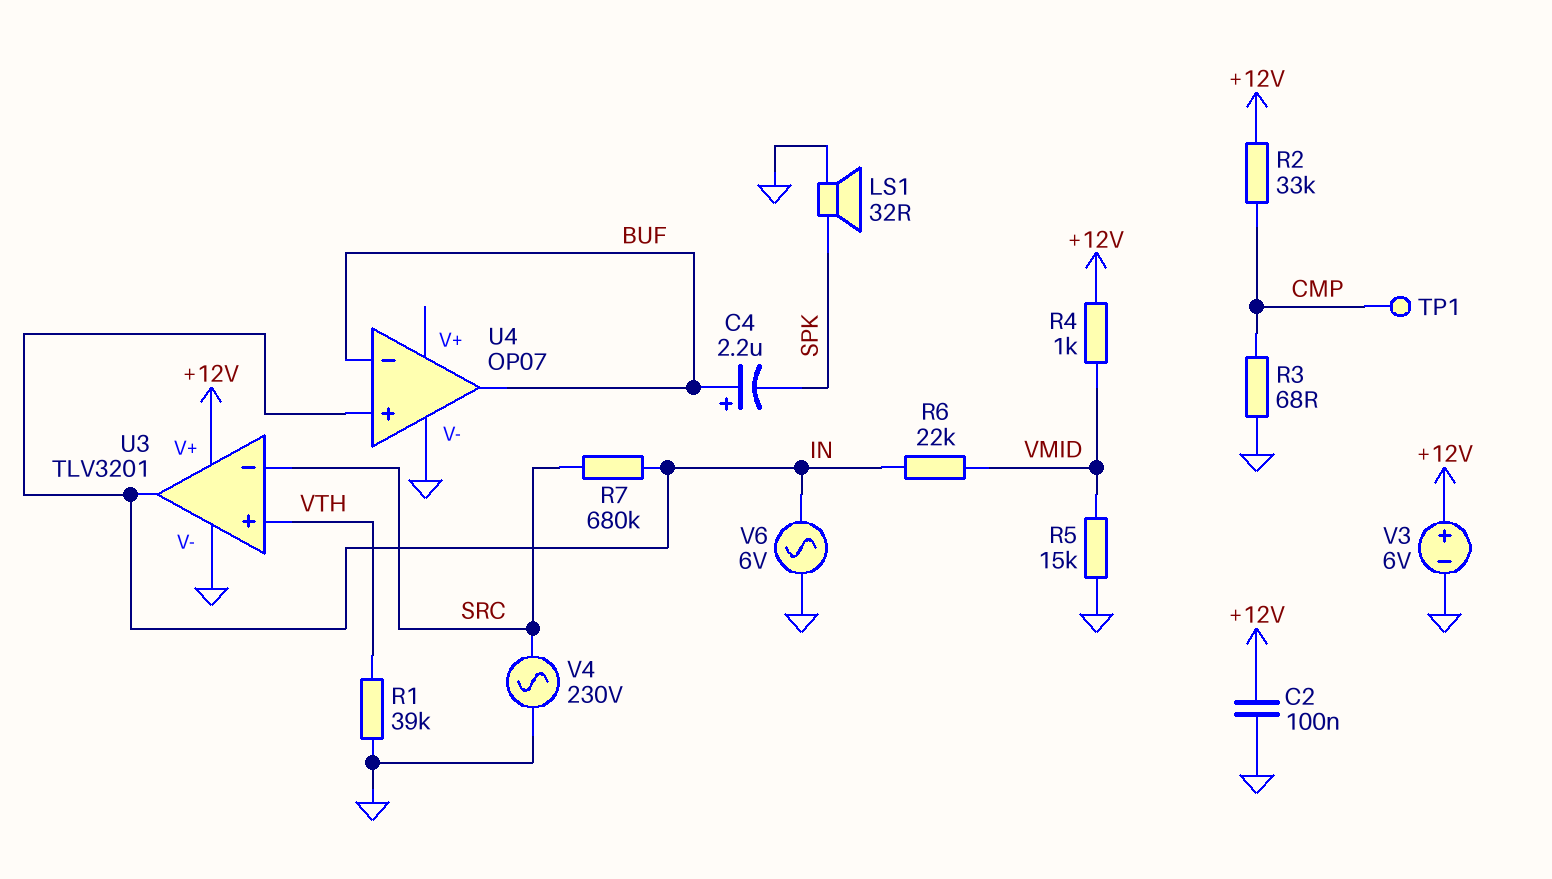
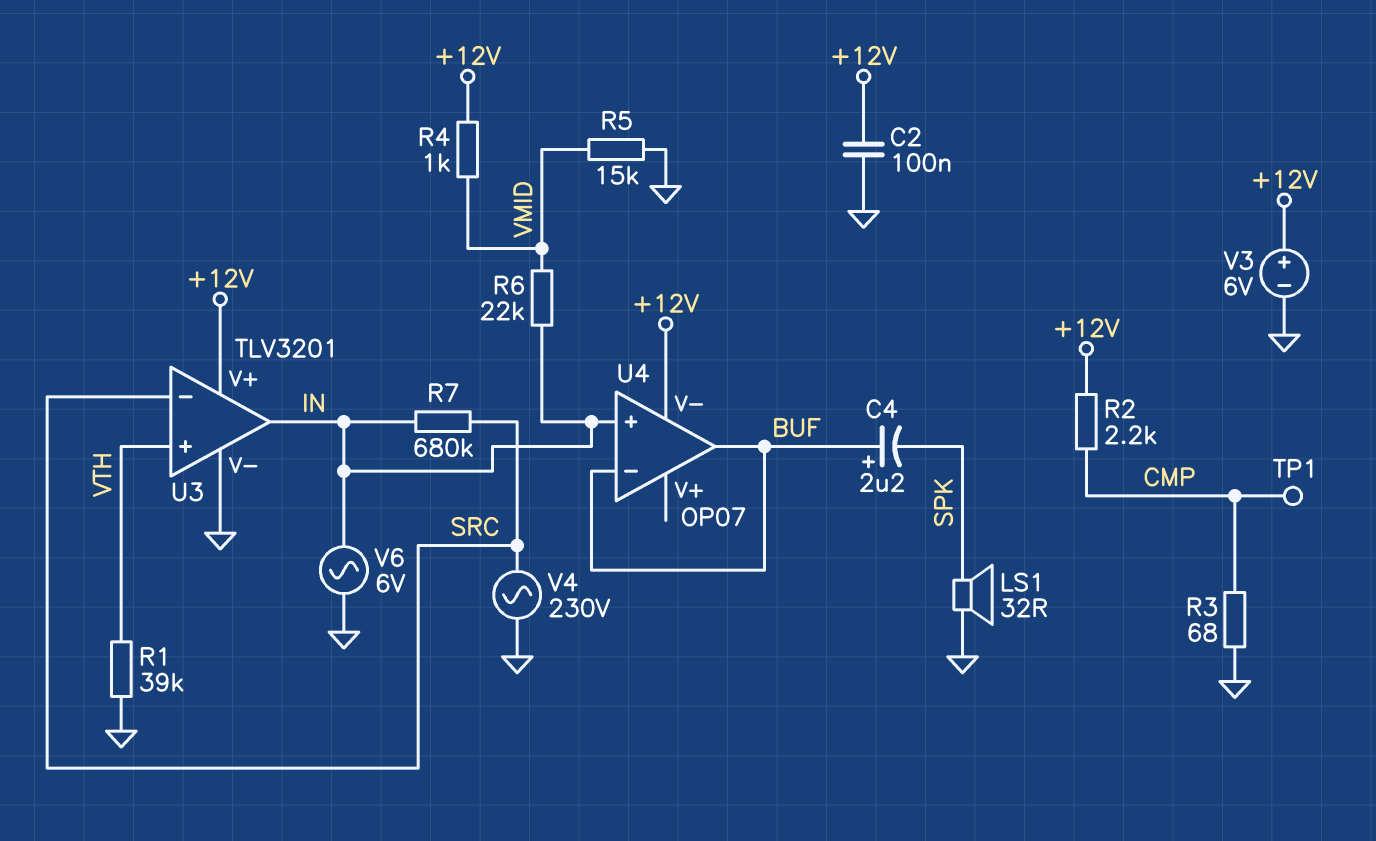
R2: 33k (+12V, CMP) -> 2.2k (+12V, CMP)
U4 pin V-: GND -> +12V

